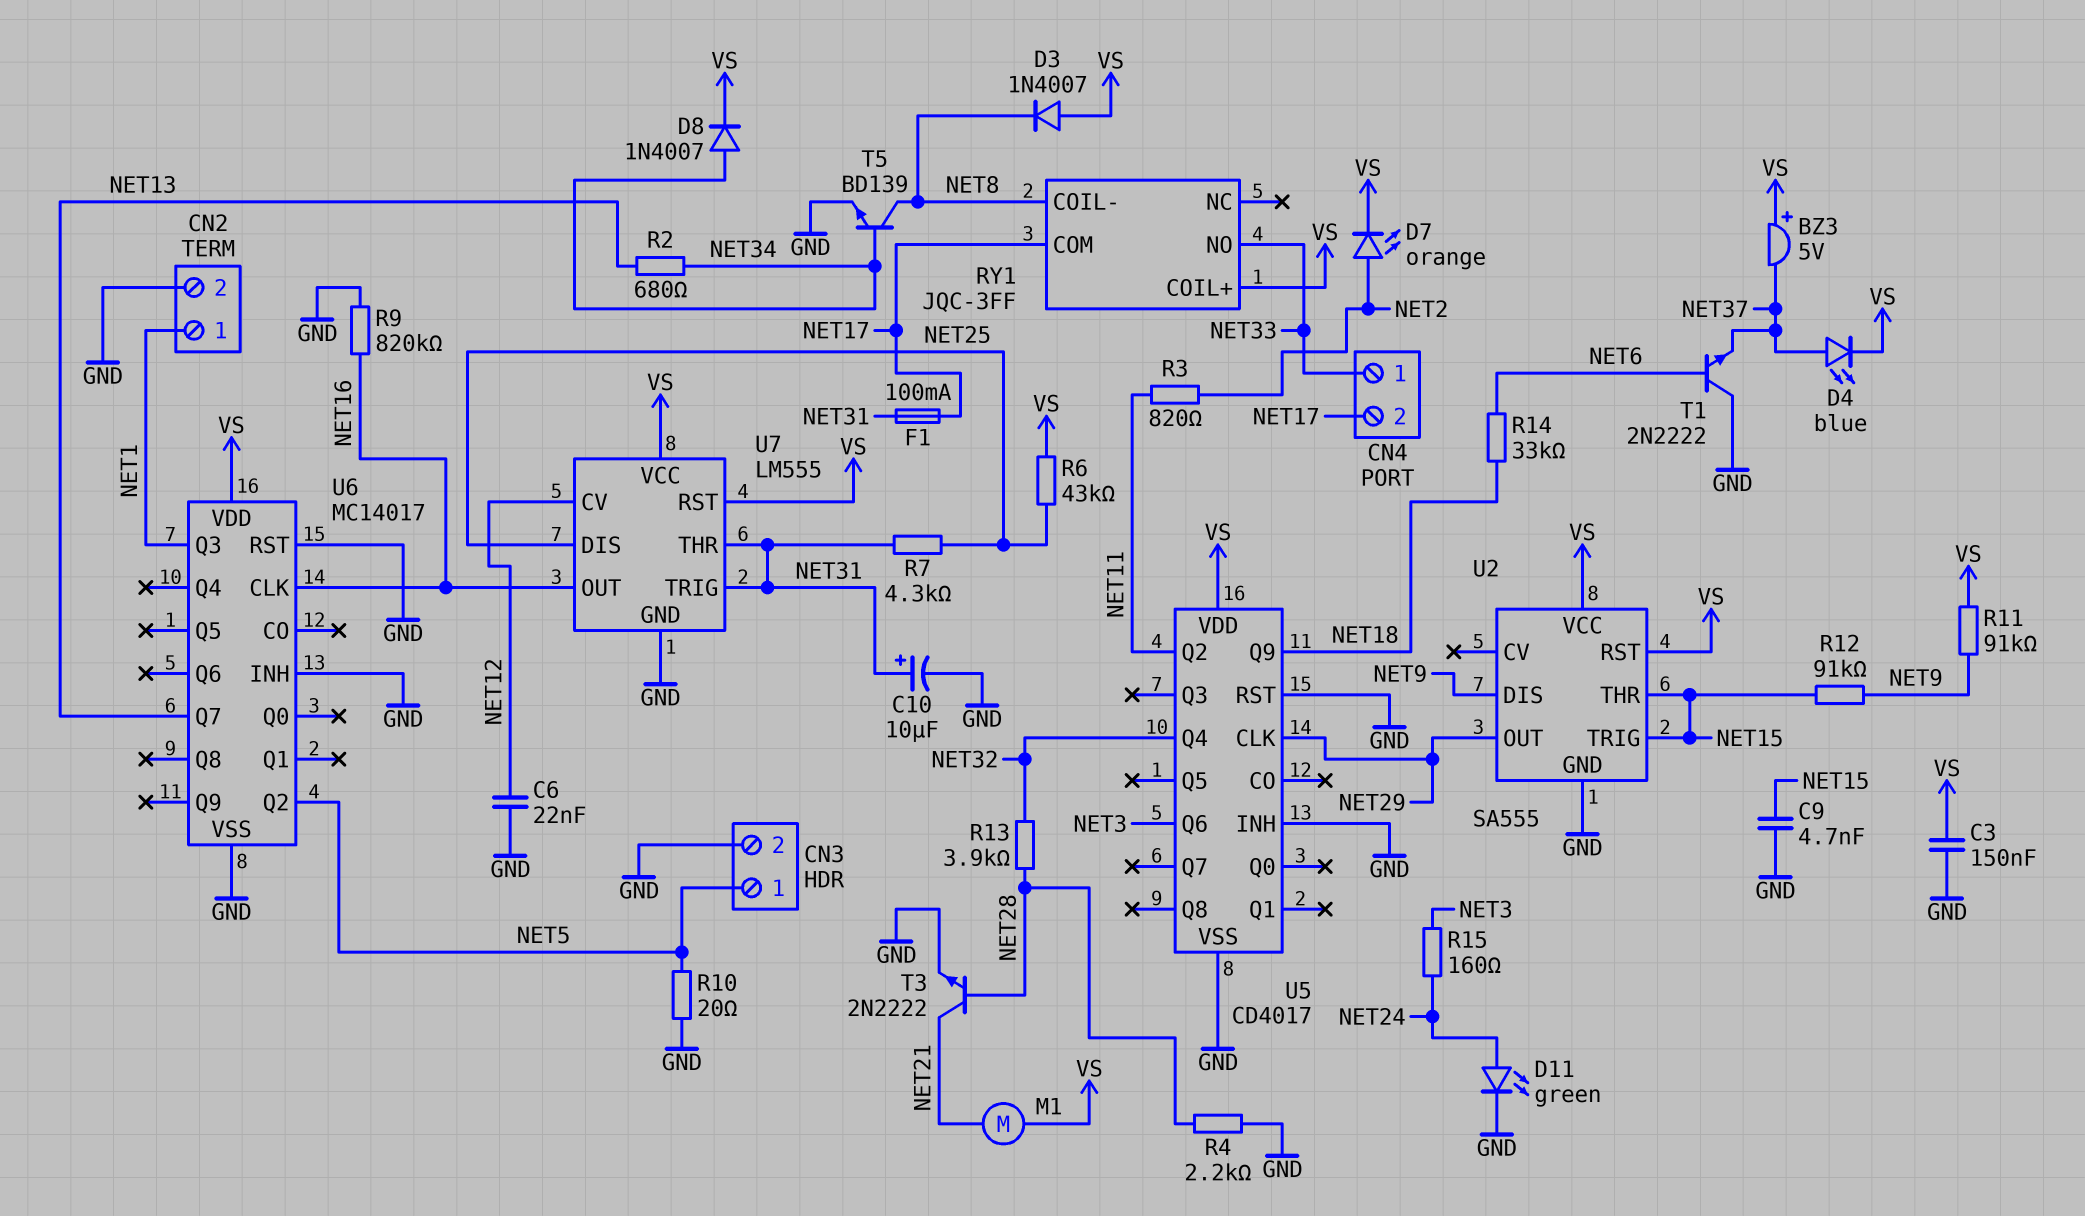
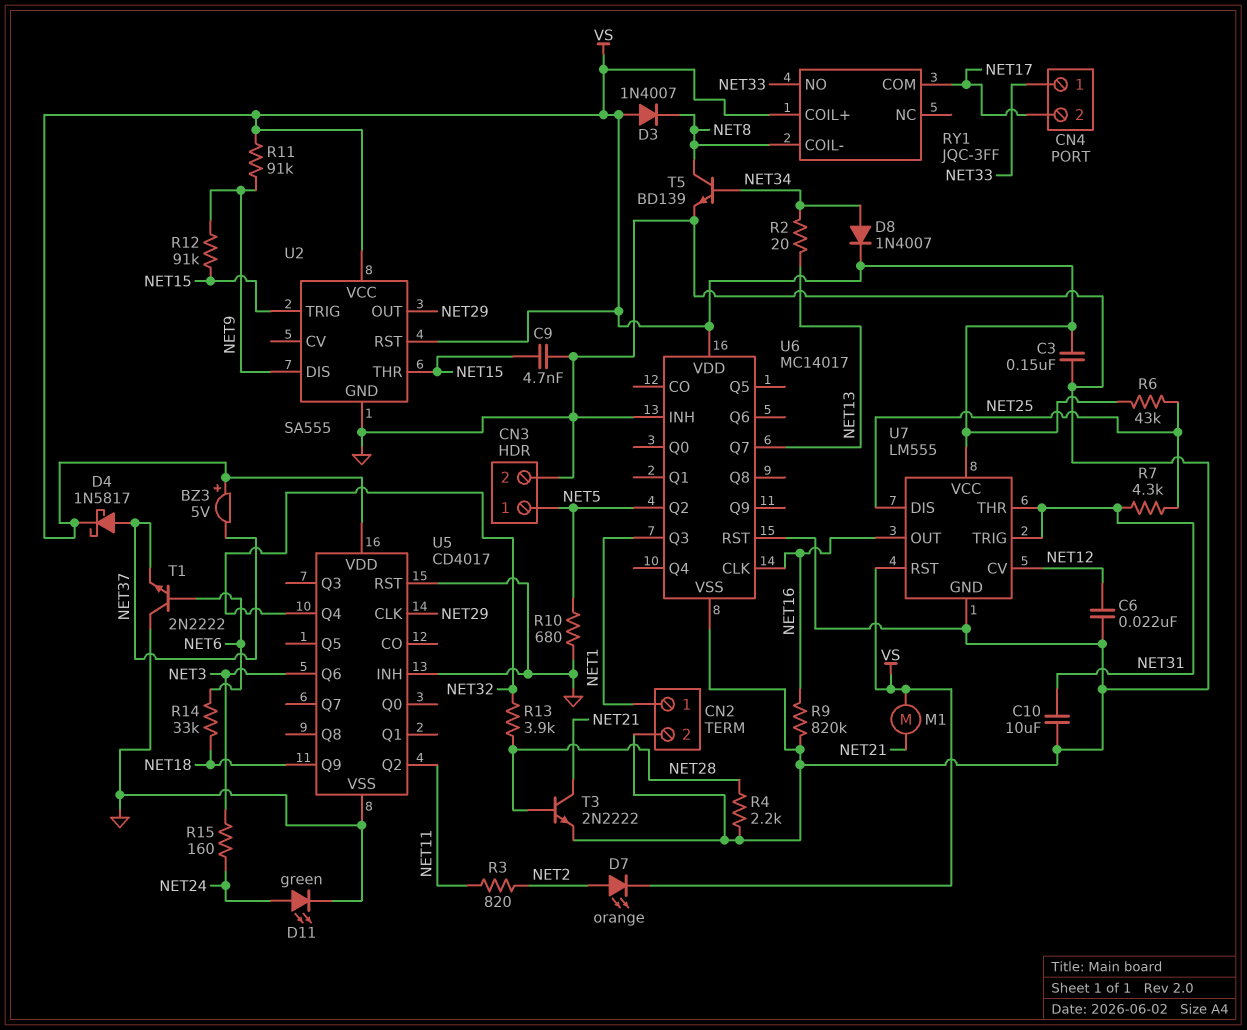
C10: 10uF (plus NET31, minus GND) -> 10uF (GND, NET31)
D4: LED blue (A NET37, K VS) -> schottky 1N5817 (A NET37, K VS)
F1: 100mA (NET17, NET31) -> none
R2: 680 (NET13, NET34) -> 20 (NET13, NET34)
R10: 20 (GND, NET5) -> 680 (GND, NET5)

